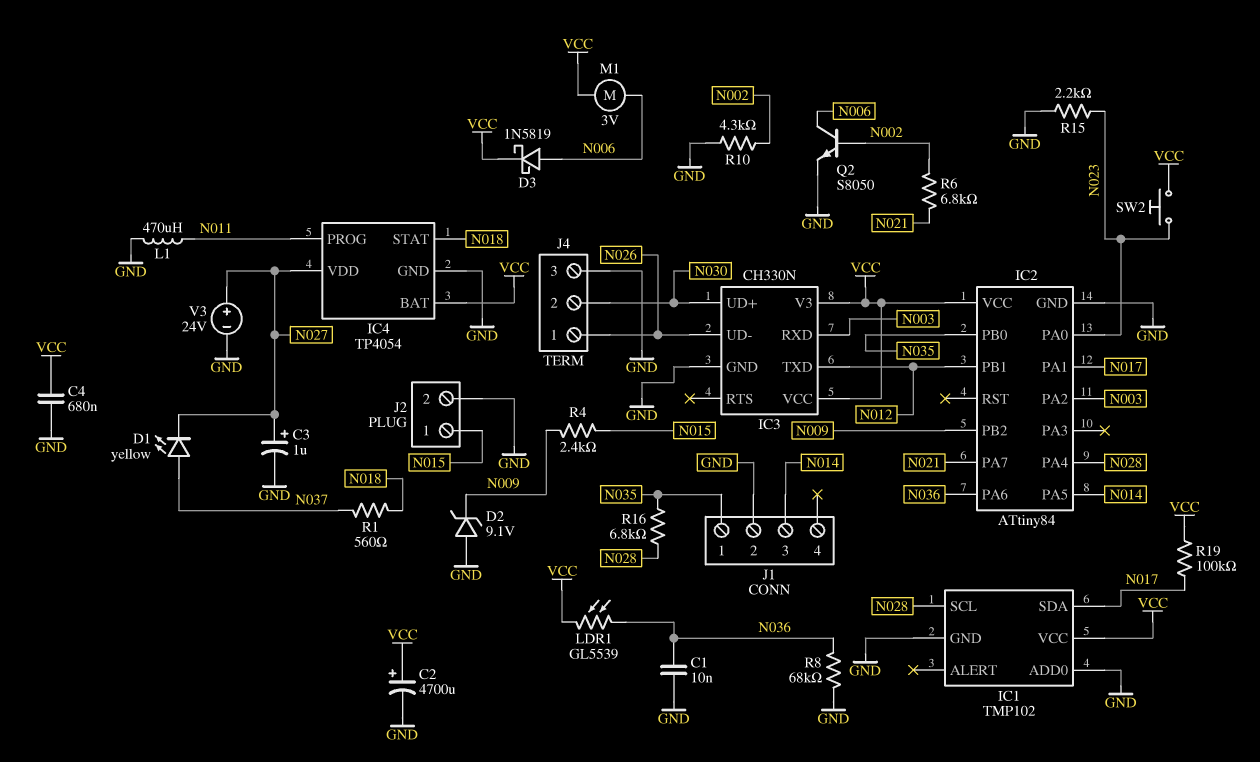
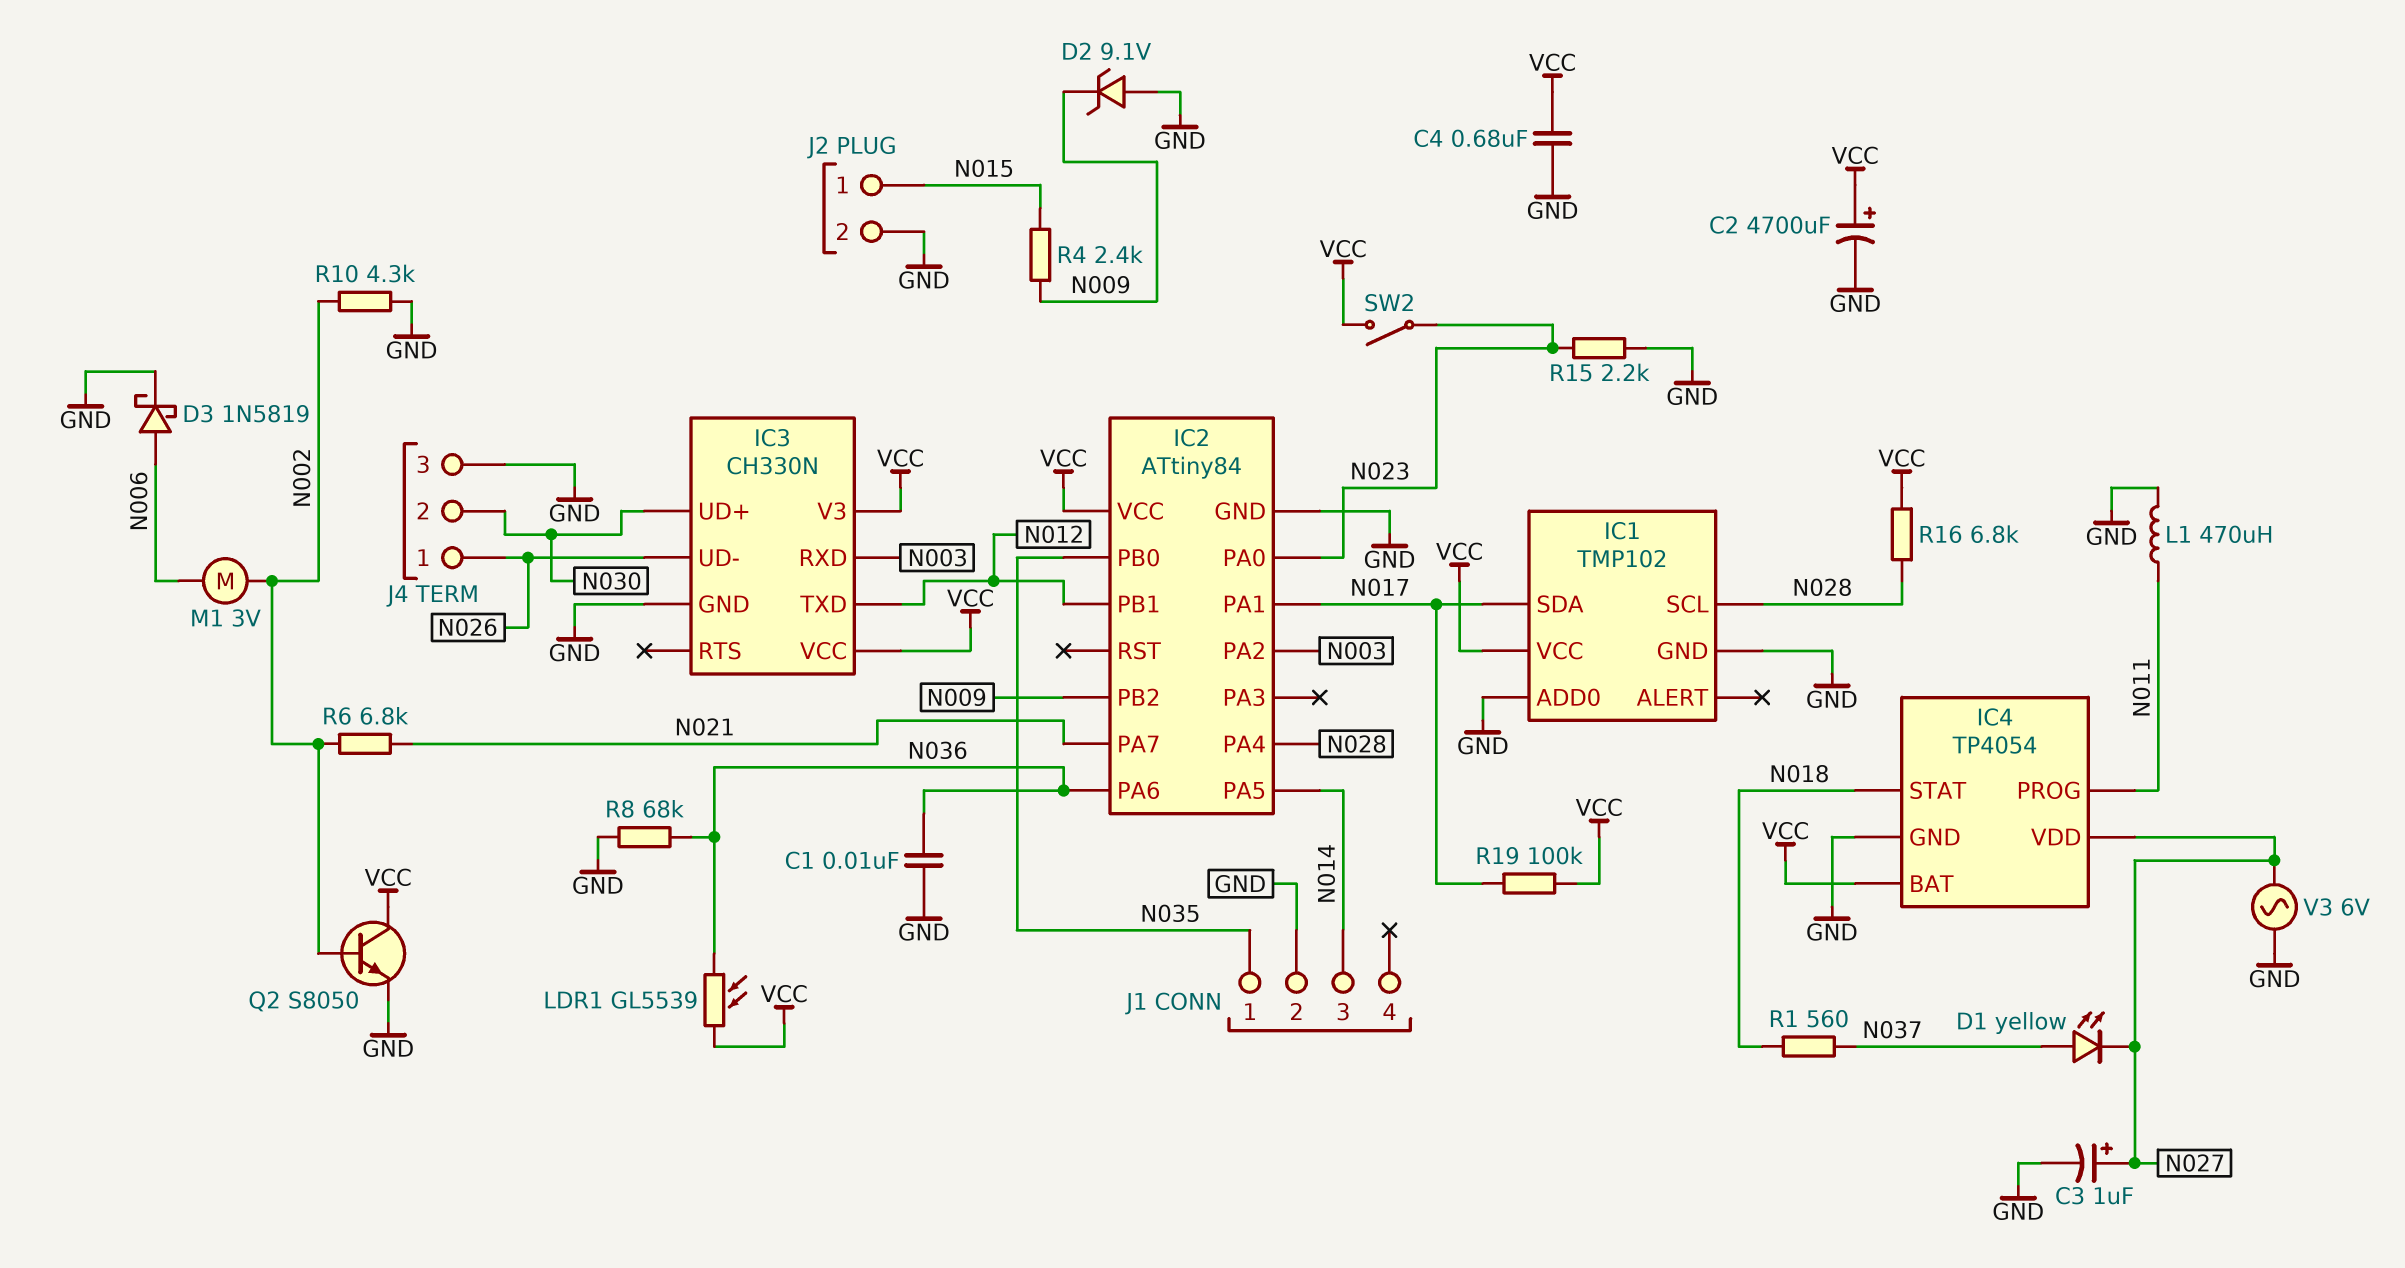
D3: schottky 1N5819 (A N006, K VCC) -> schottky 1N5819 (A N006, K GND)
M1: motor 3V (N006, VCC) -> motor 3V (N002, N006)
Q2: NPN S8050 (B N002, C N006, E GND) -> NPN S8050 (B N002, C VCC, E GND)
R16: 6.8k (N028, N035) -> 6.8k (N028, VCC)
SW2: button (N023, VCC) -> switch (N023, VCC)
V3: 24V (plus N027, minus GND) -> AC 6V (GND, N027)

